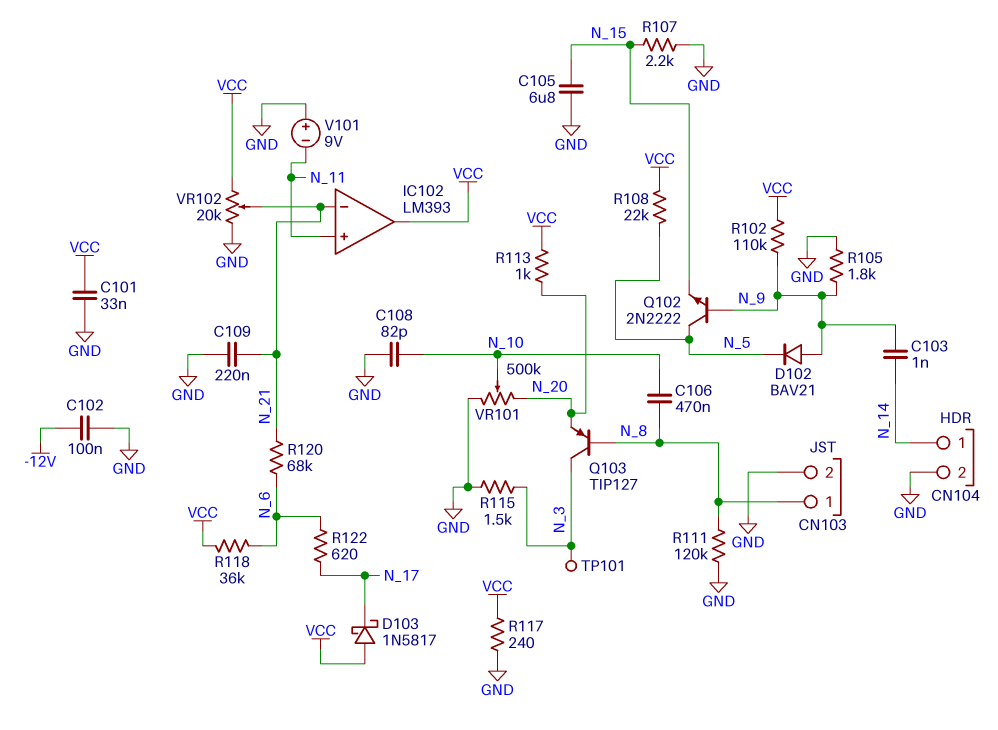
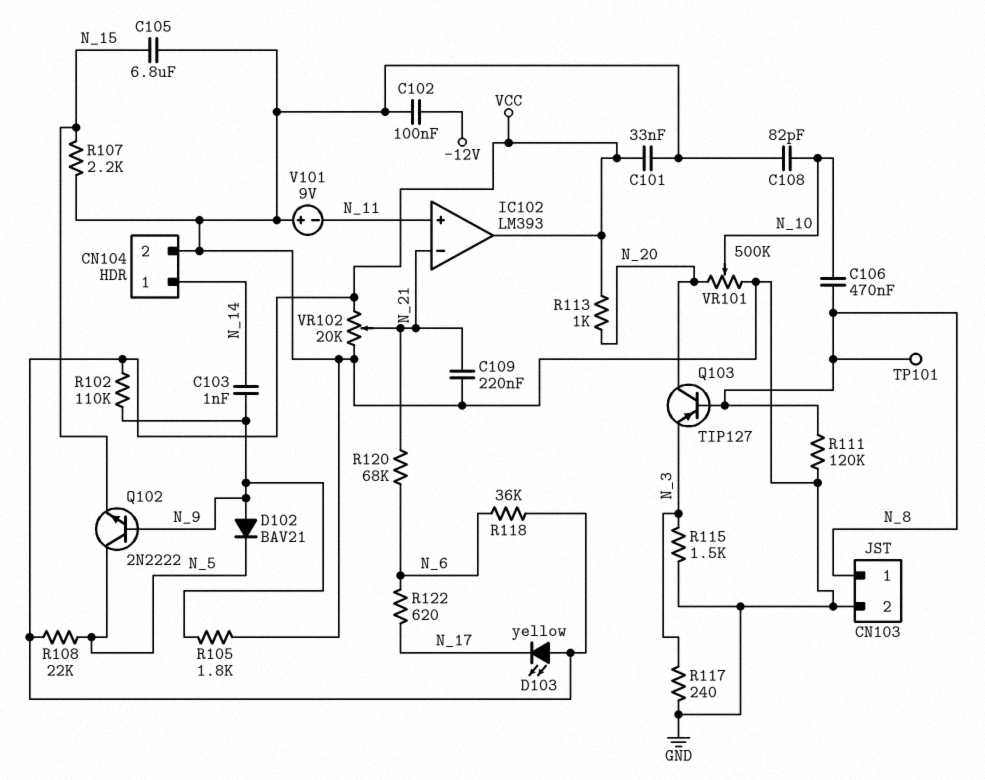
D103: schottky 1N5817 (A VCC, K N_17) -> LED yellow (A VCC, K N_17)
Q103: PNP TIP127 (B N_8, C N_3, E N_20) -> PNP TIP127 (B N_8, C N_20, E N_3)
R117: 240 (GND, VCC) -> 240 (GND, N_3)
TP101: test point (N_3) -> test point (N_8)

